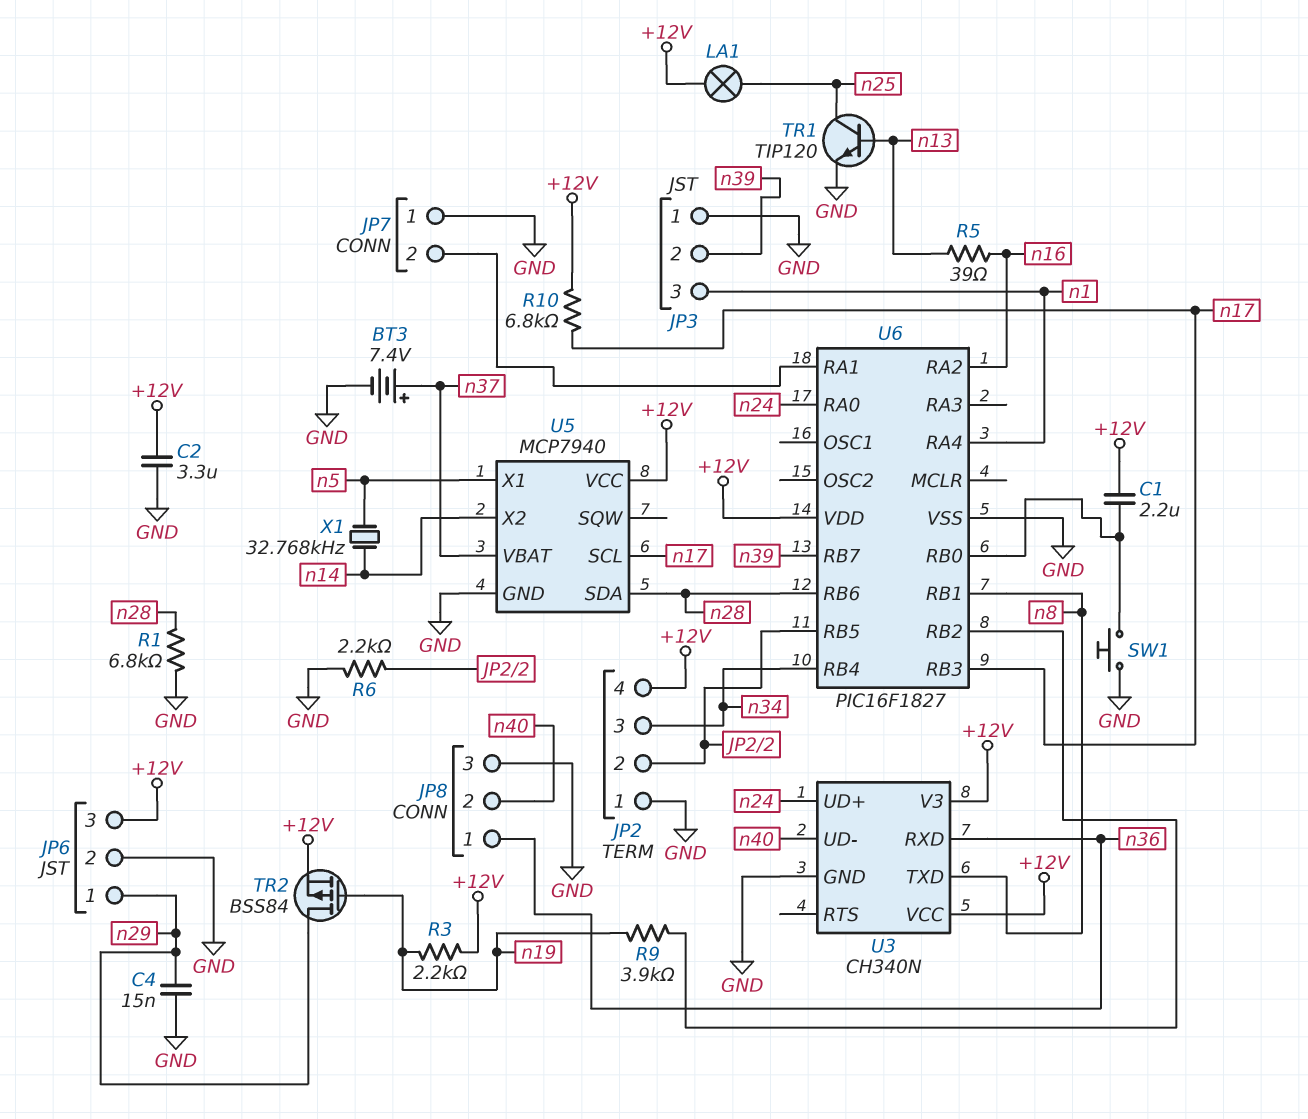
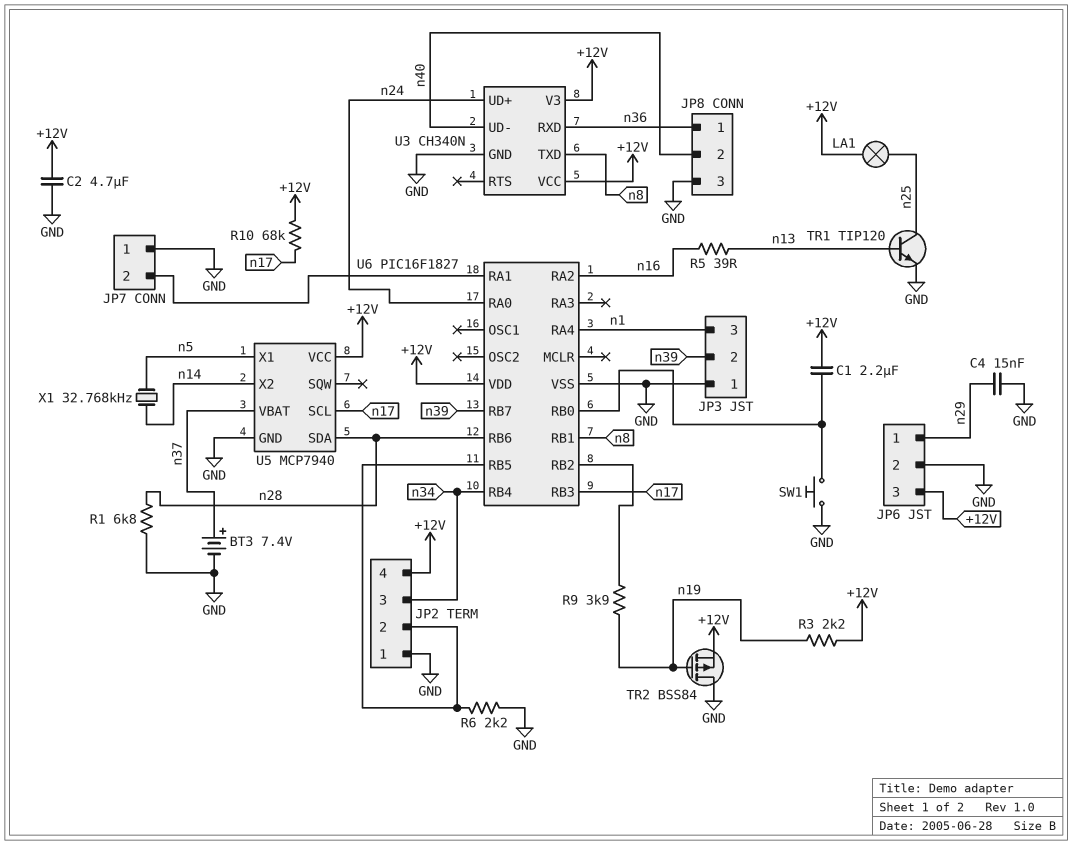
C2: 3.3uF (+12V, GND) -> 4.7uF (+12V, GND)
R10: 6.8k (+12V, n17) -> 68k (+12V, n17)
TR2: PMOS BSS84 (G n19, D n29, S +12V) -> PMOS BSS84 (G n19, D GND, S +12V)

